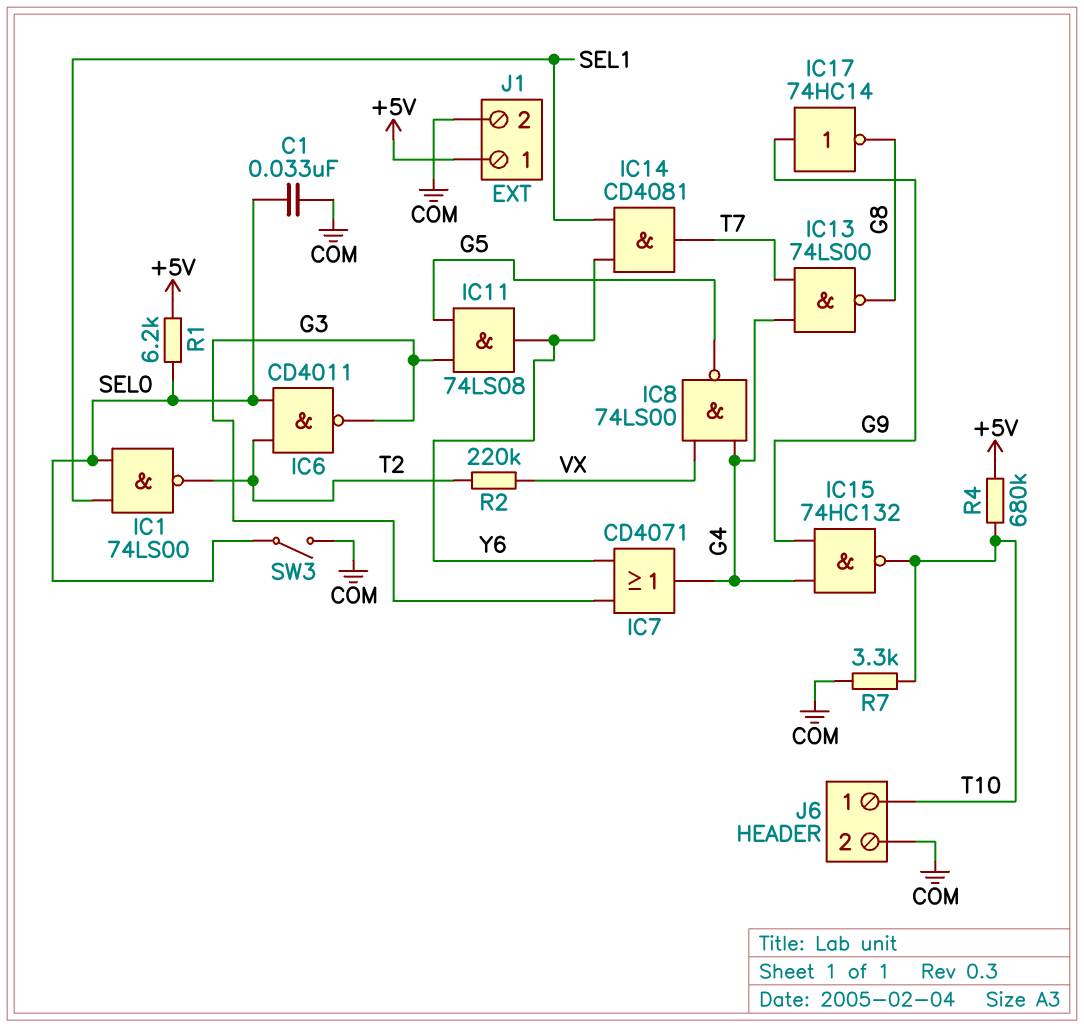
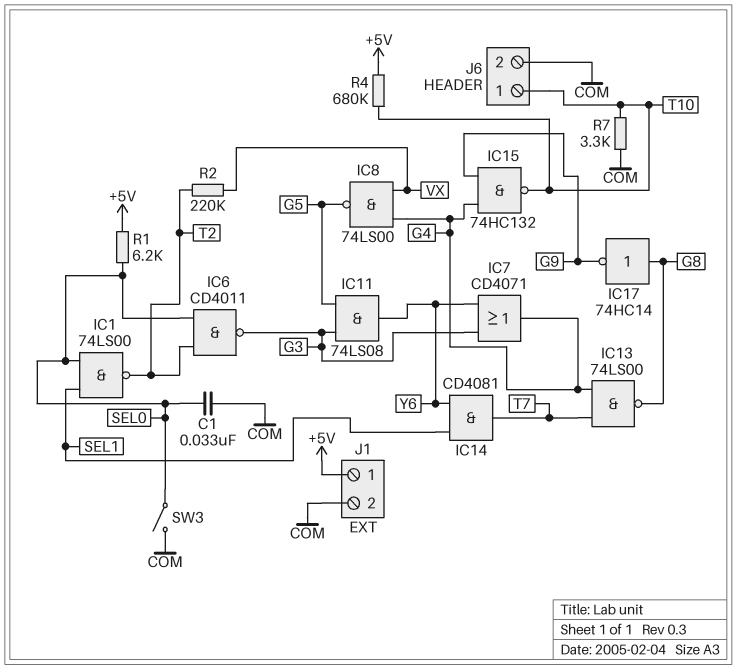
IC17: NOT 74HC14 (in G9, out G8) -> NOT 74HC14 (in G8, out G9)

